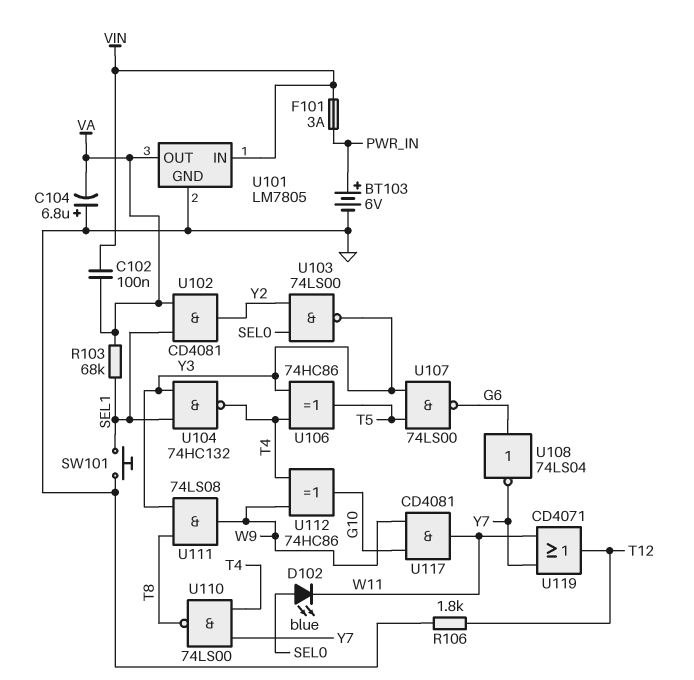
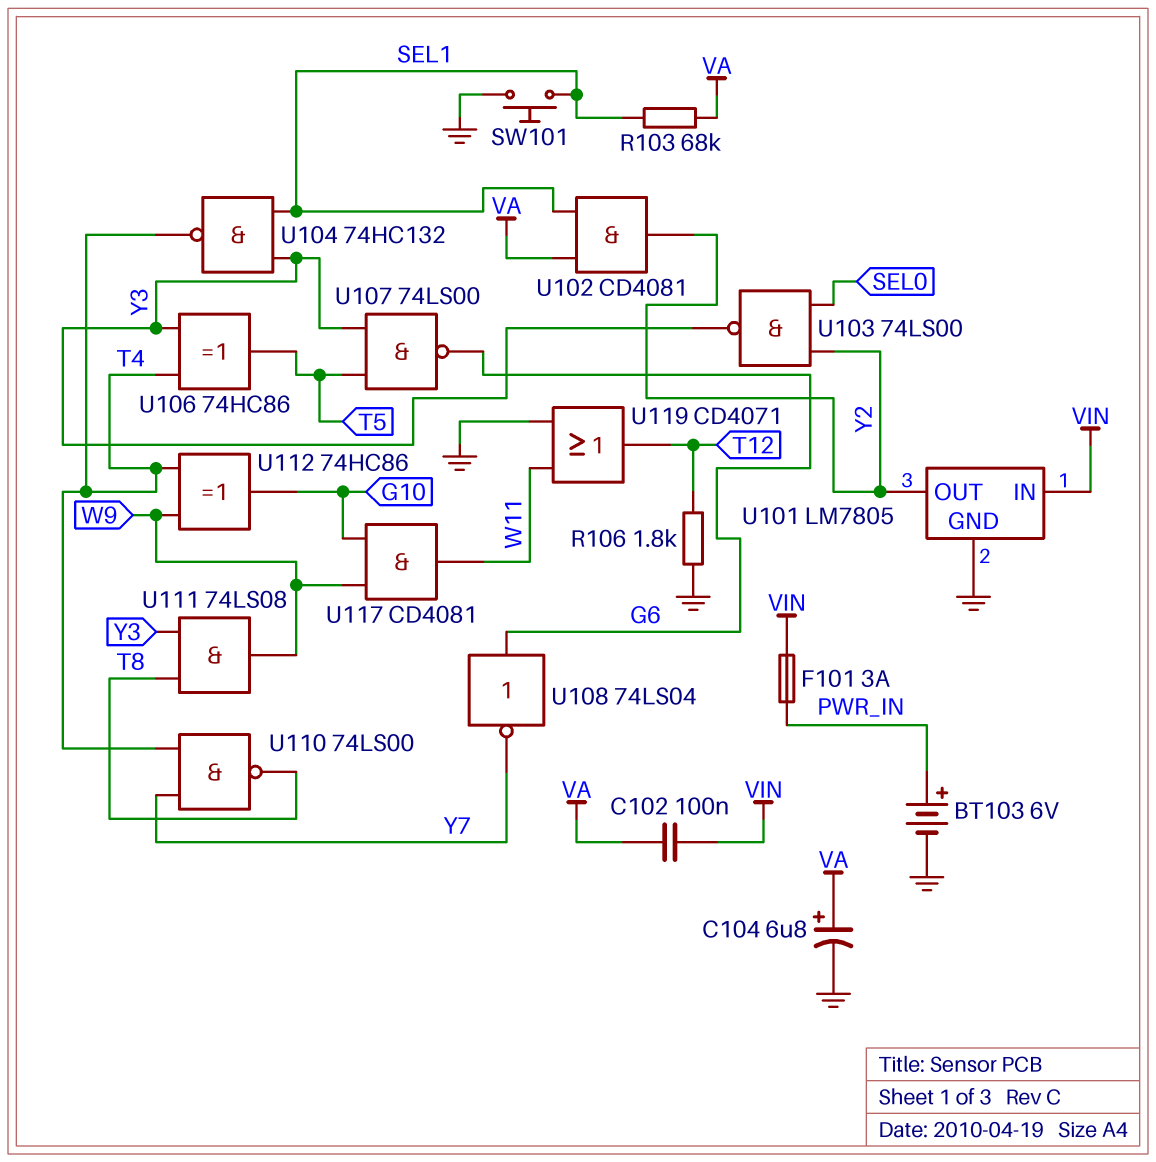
C104: 6.8uF (plus GND, minus VA) -> 6.8uF (plus VA, minus GND)
D102: LED blue (A SEL0, K W11) -> none
U101 pin OUT: VA -> Y2
U119: OR CD4071 (in W11, in Y7, out T12) -> OR CD4071 (in GND, in W11, out T12)

